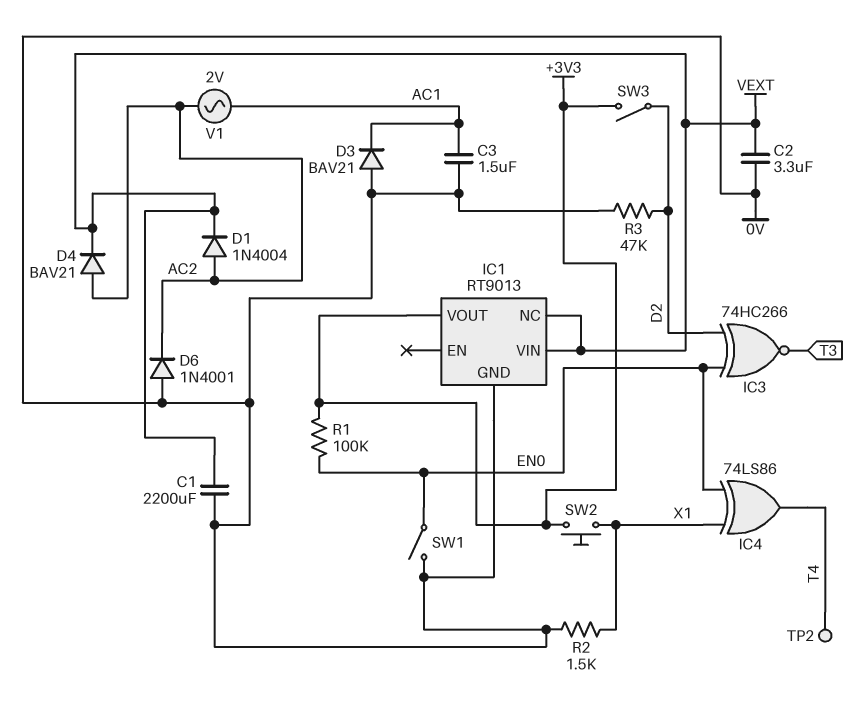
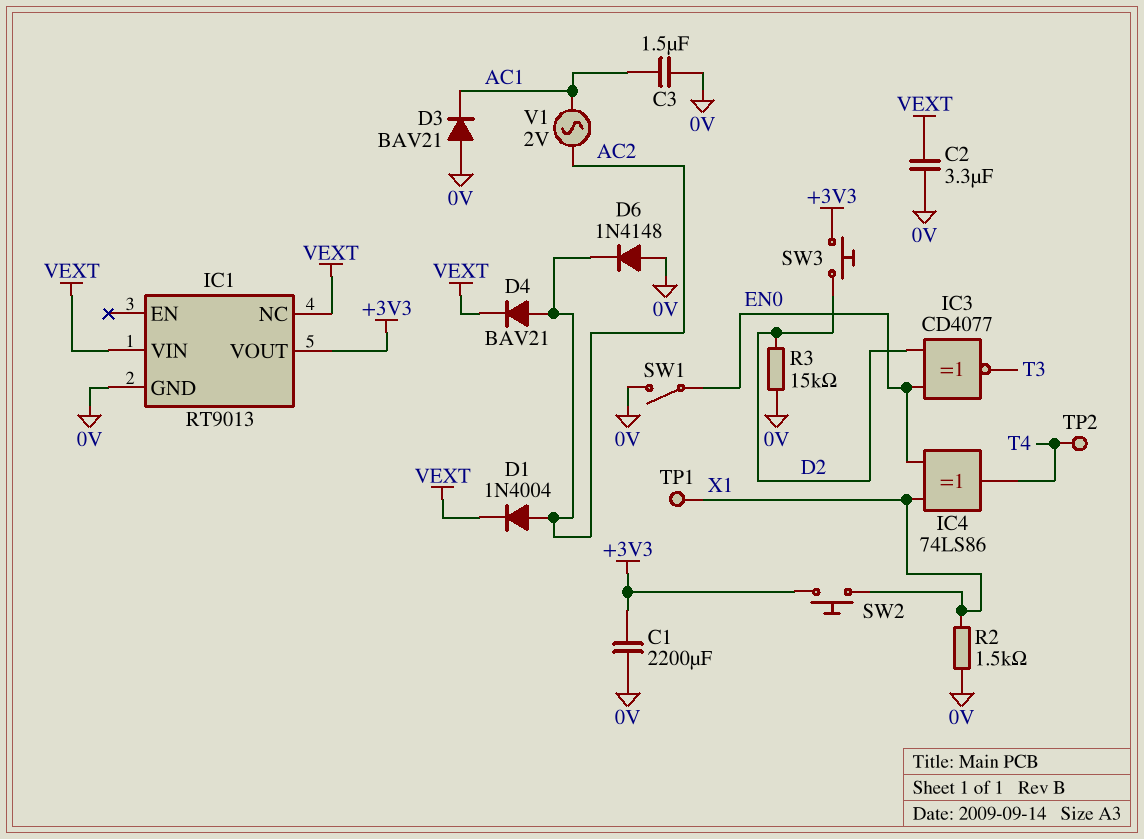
C1: 2200uF (0V, VEXT) -> 2200uF (+3V3, 0V)
D6: diode 1N4001 (A 0V, K AC2) -> diode 1N4148 (A 0V, K AC2)
IC3: XNOR 74HC266 (in D2, in EN0, out T3) -> XNOR CD4077 (in D2, in EN0, out T3)
R1: 100k (+3V3, EN0) -> none
R3: 47k (0V, D2) -> 15k (0V, D2)
SW3: switch (+3V3, D2) -> button (+3V3, D2)
TP1: none -> test point (X1)

